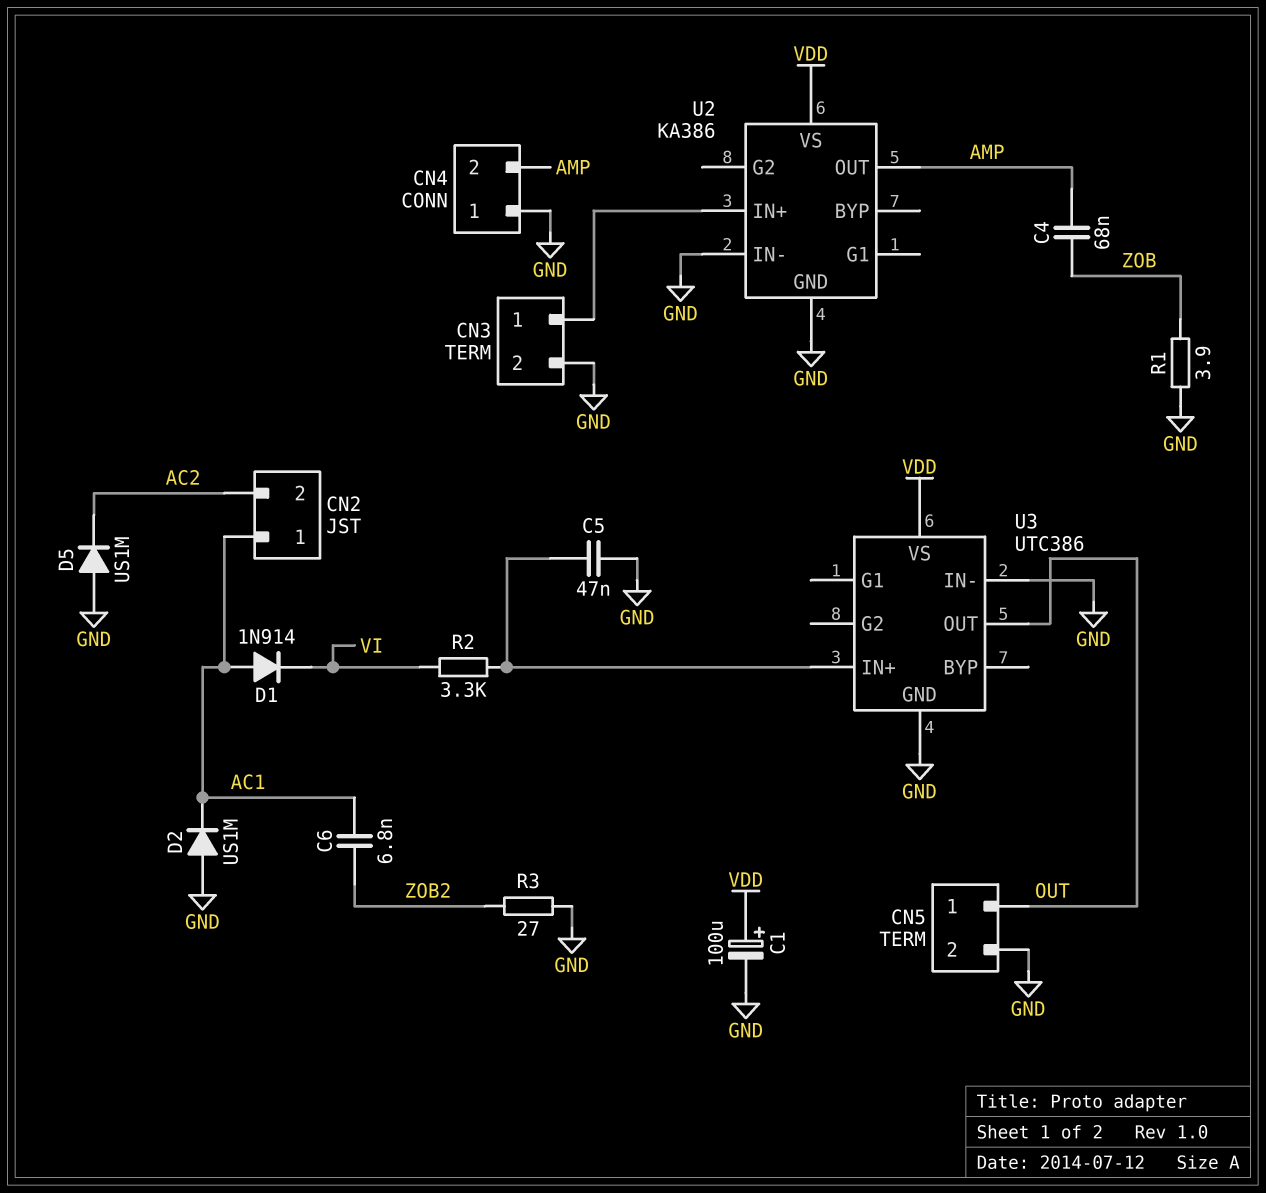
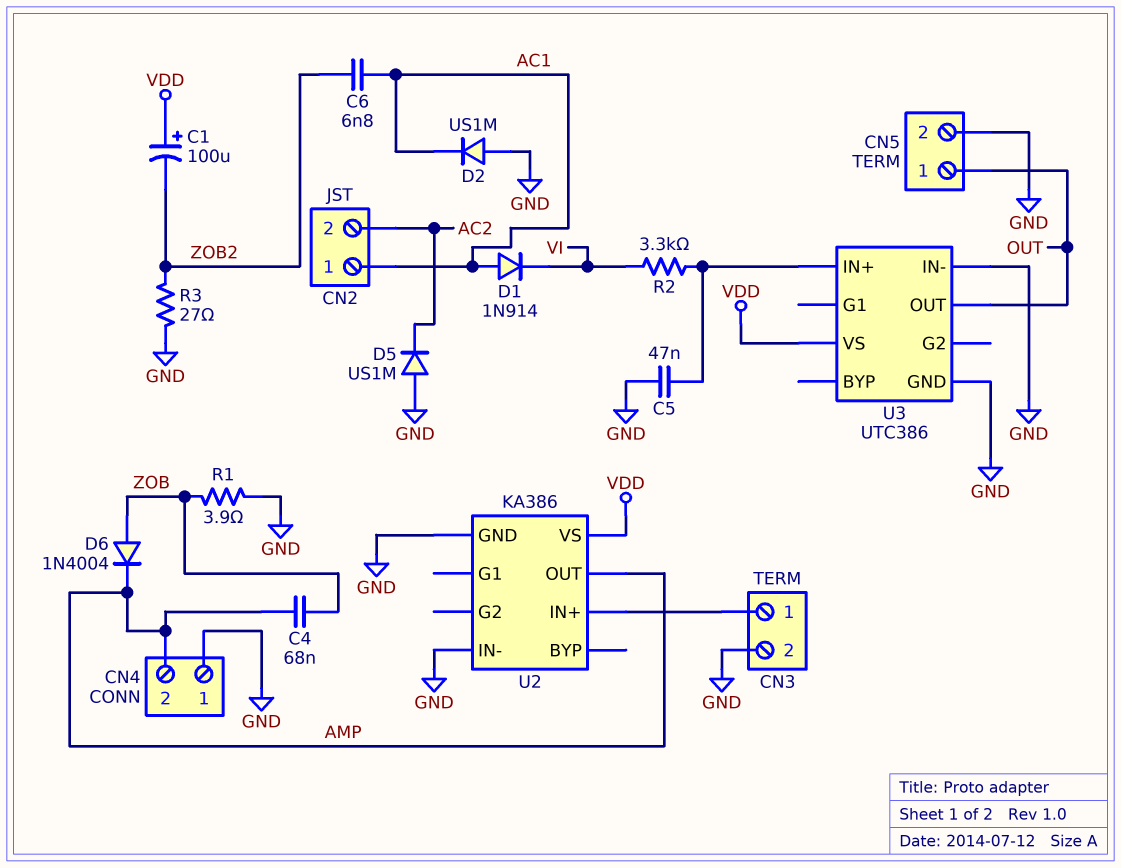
C1: 100uF (plus VDD, minus GND) -> 100uF (plus VDD, minus ZOB2)
D6: none -> diode 1N4004 (A ZOB, K AMP)

